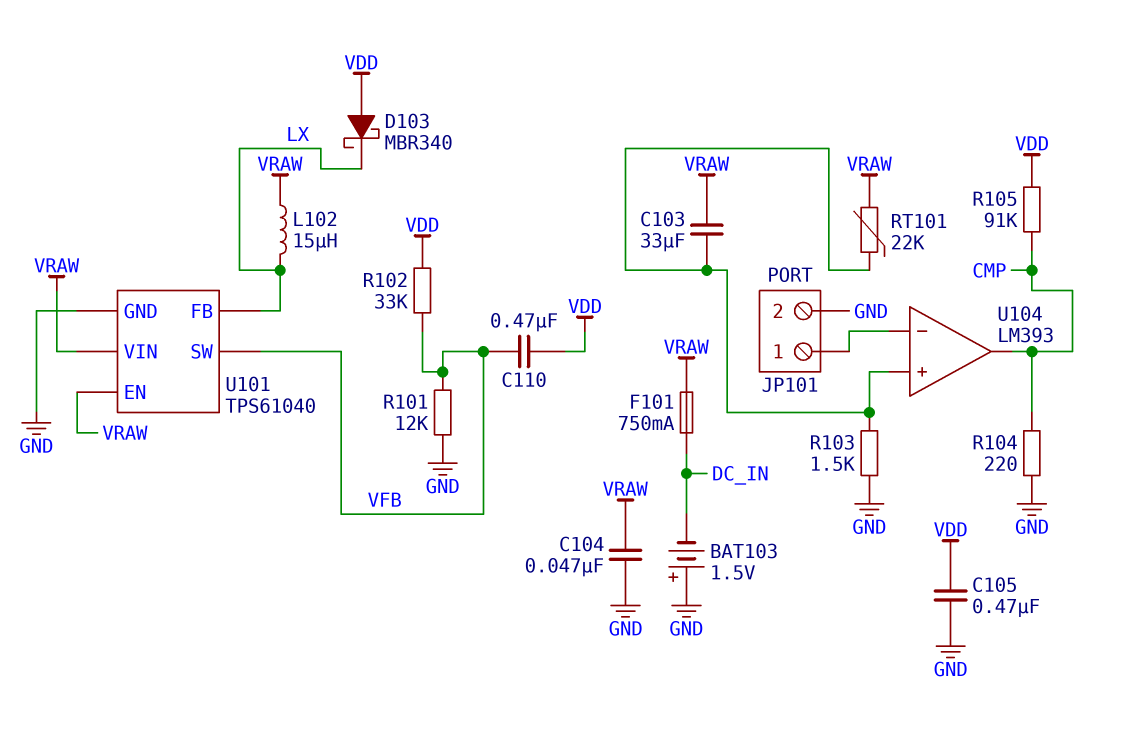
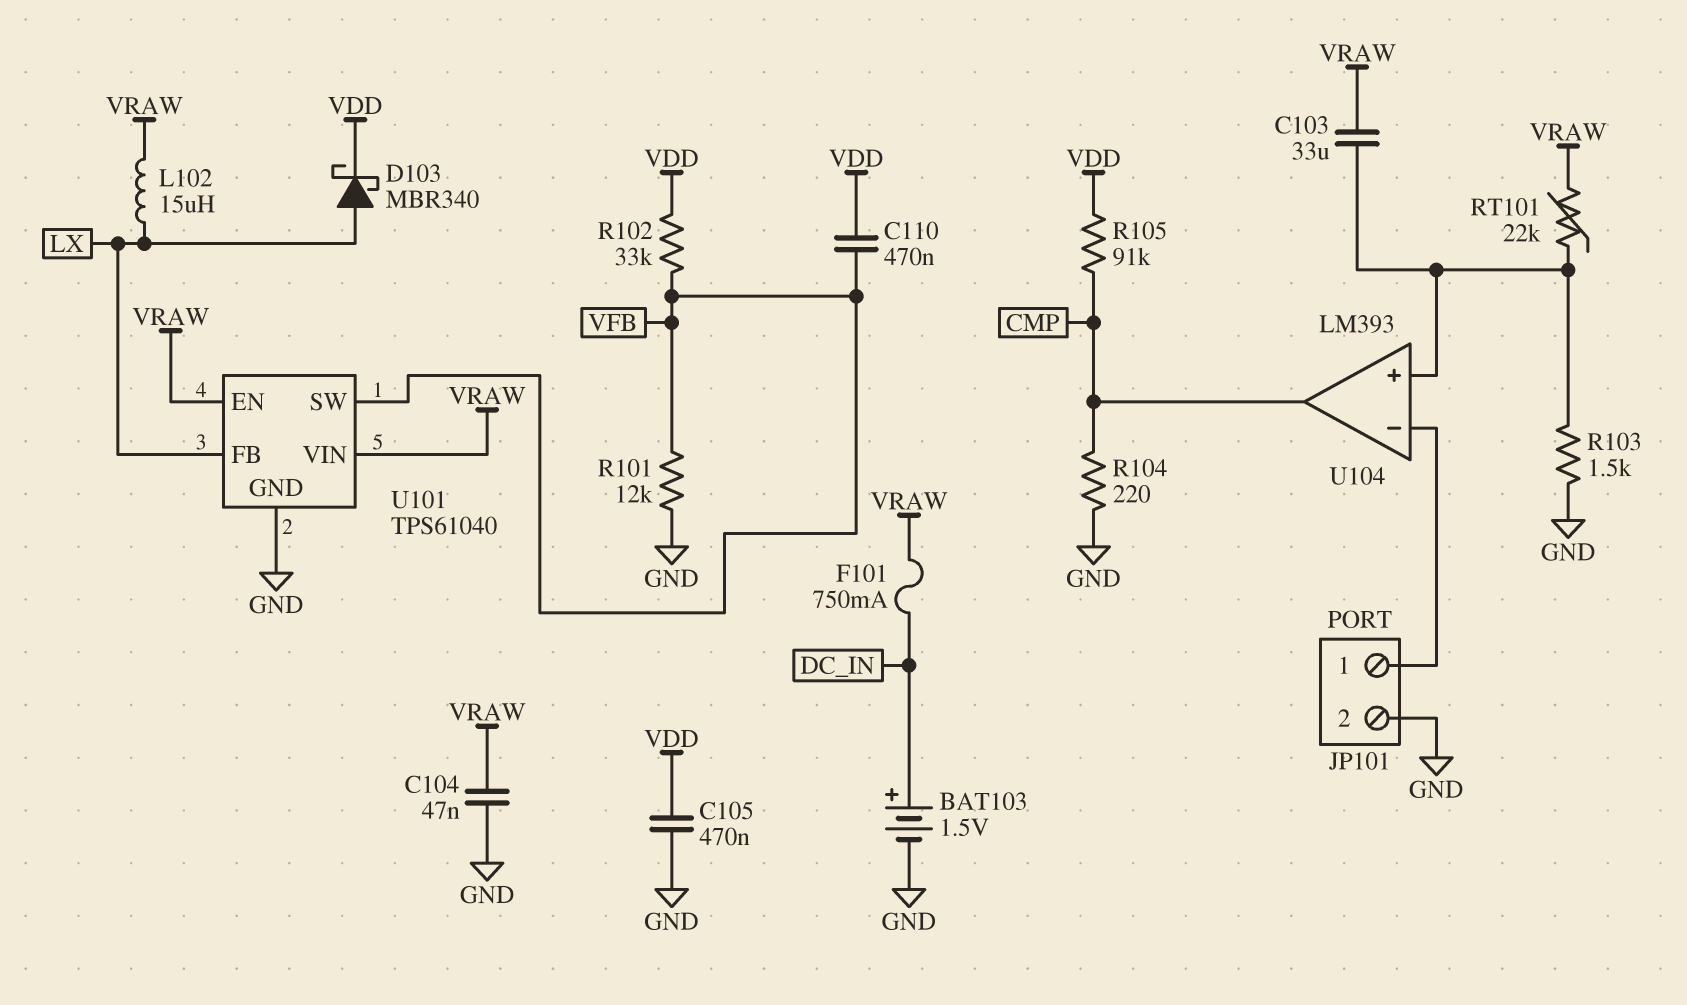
BAT103: 1.5V (plus GND, minus DC_IN) -> 1.5V (plus DC_IN, minus GND)
D103: schottky MBR340 (A VDD, K LX) -> schottky MBR340 (A LX, K VDD)

